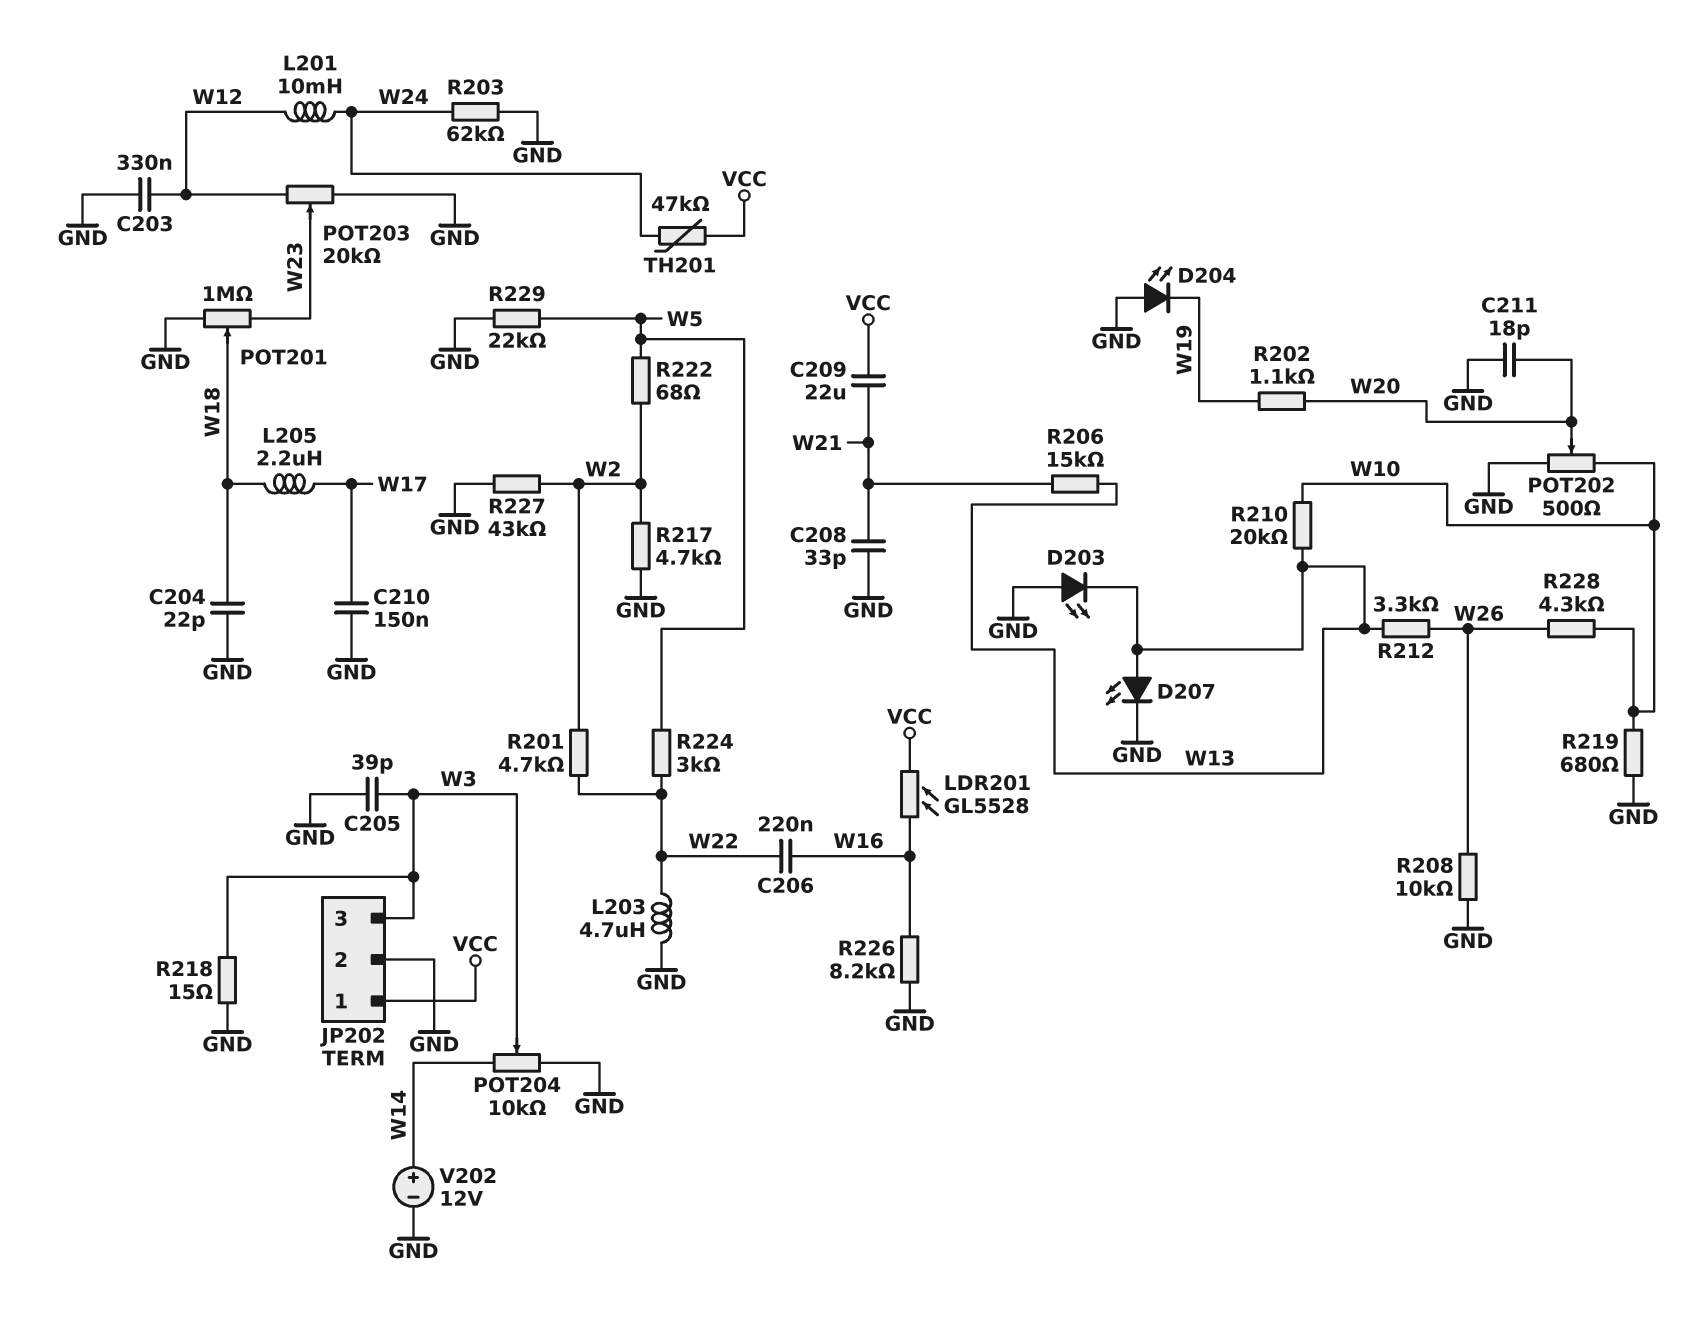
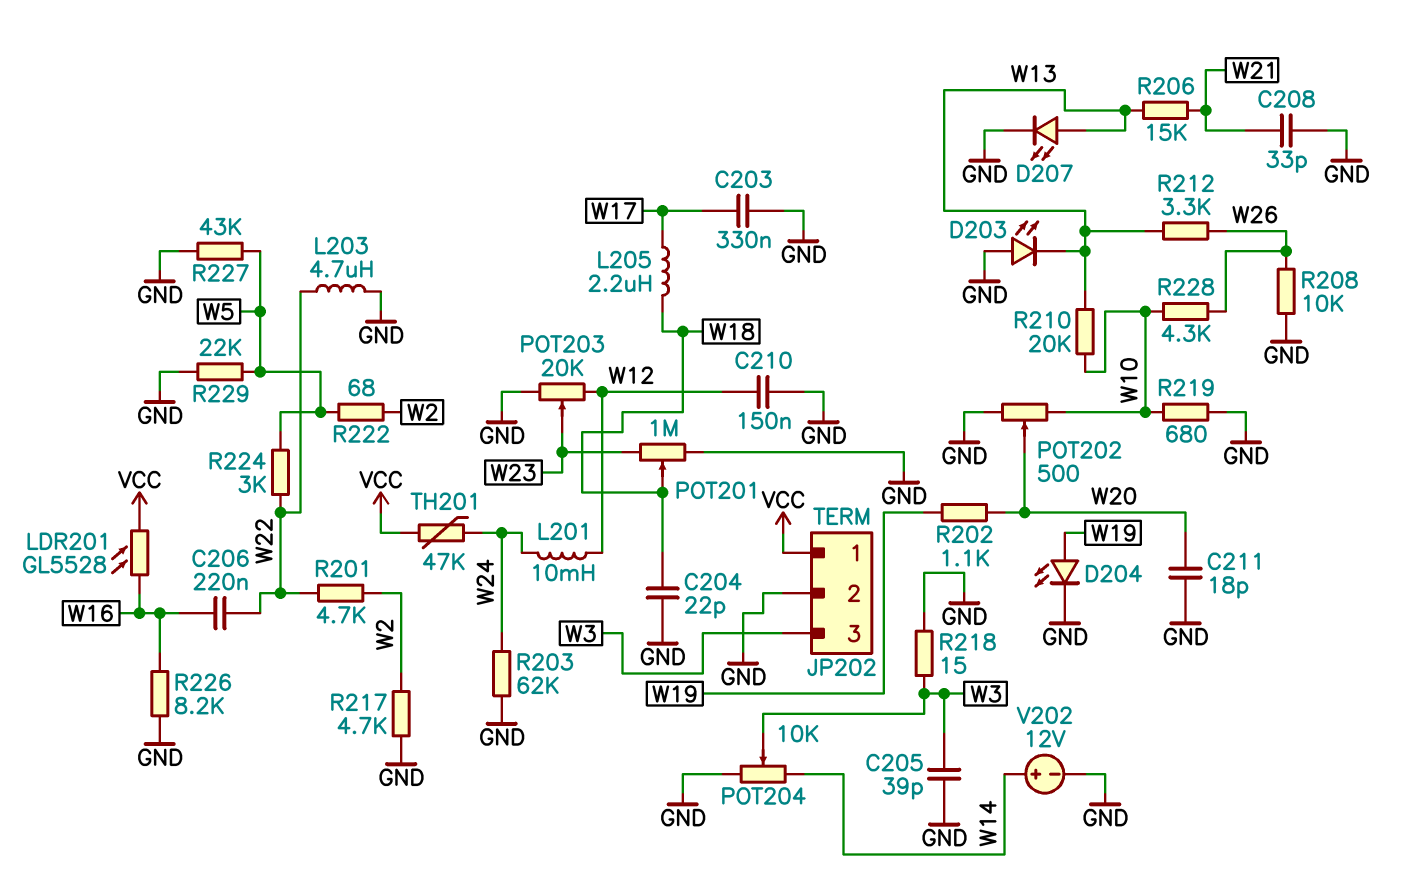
C203: 330nF (GND, W12) -> 330nF (GND, W17)
C209: 22uF (VCC, W21) -> none
C210: 150nF (GND, W17) -> 150nF (GND, W12)
D204: LED (A GND, K W19) -> LED (A W19, K GND)
R227: 43k (GND, W2) -> 43k (GND, W5)

